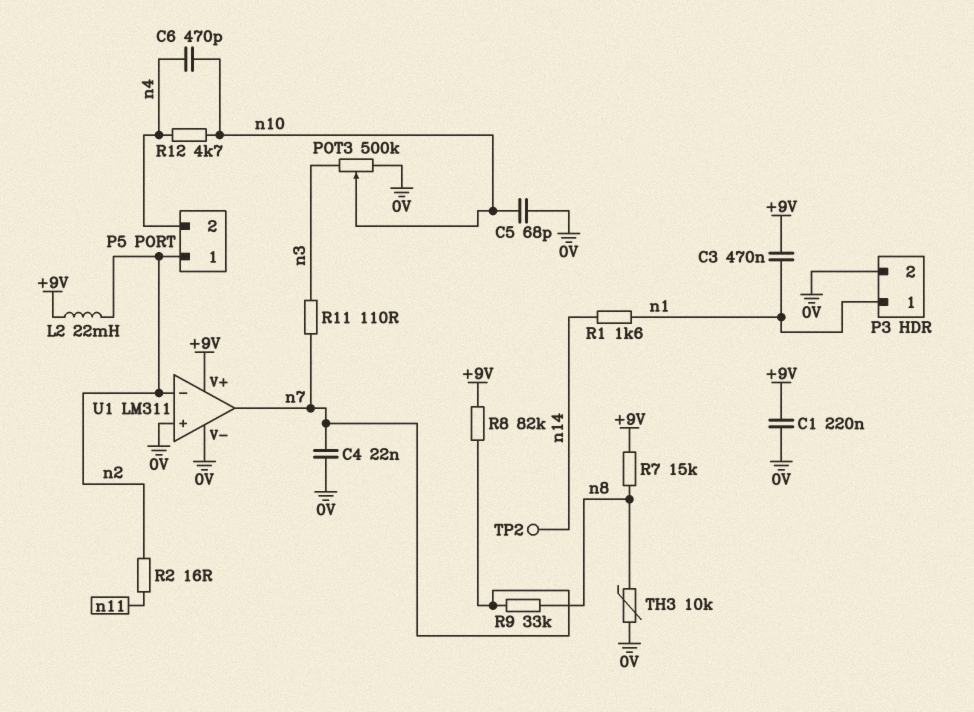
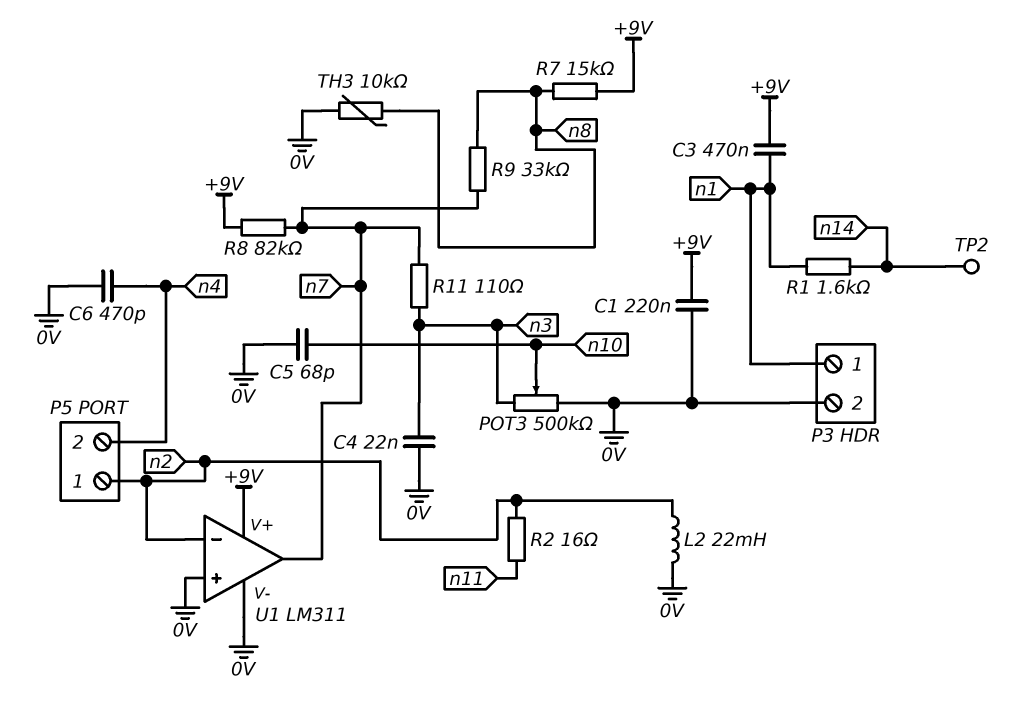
C4: 22nF (0V, n7) -> 22nF (0V, n3)
C6: 470pF (n4, n10) -> 470pF (0V, n4)
L2: 22mH (+9V, n2) -> 22mH (0V, n2)
R12: 4.7k (n4, n10) -> none

